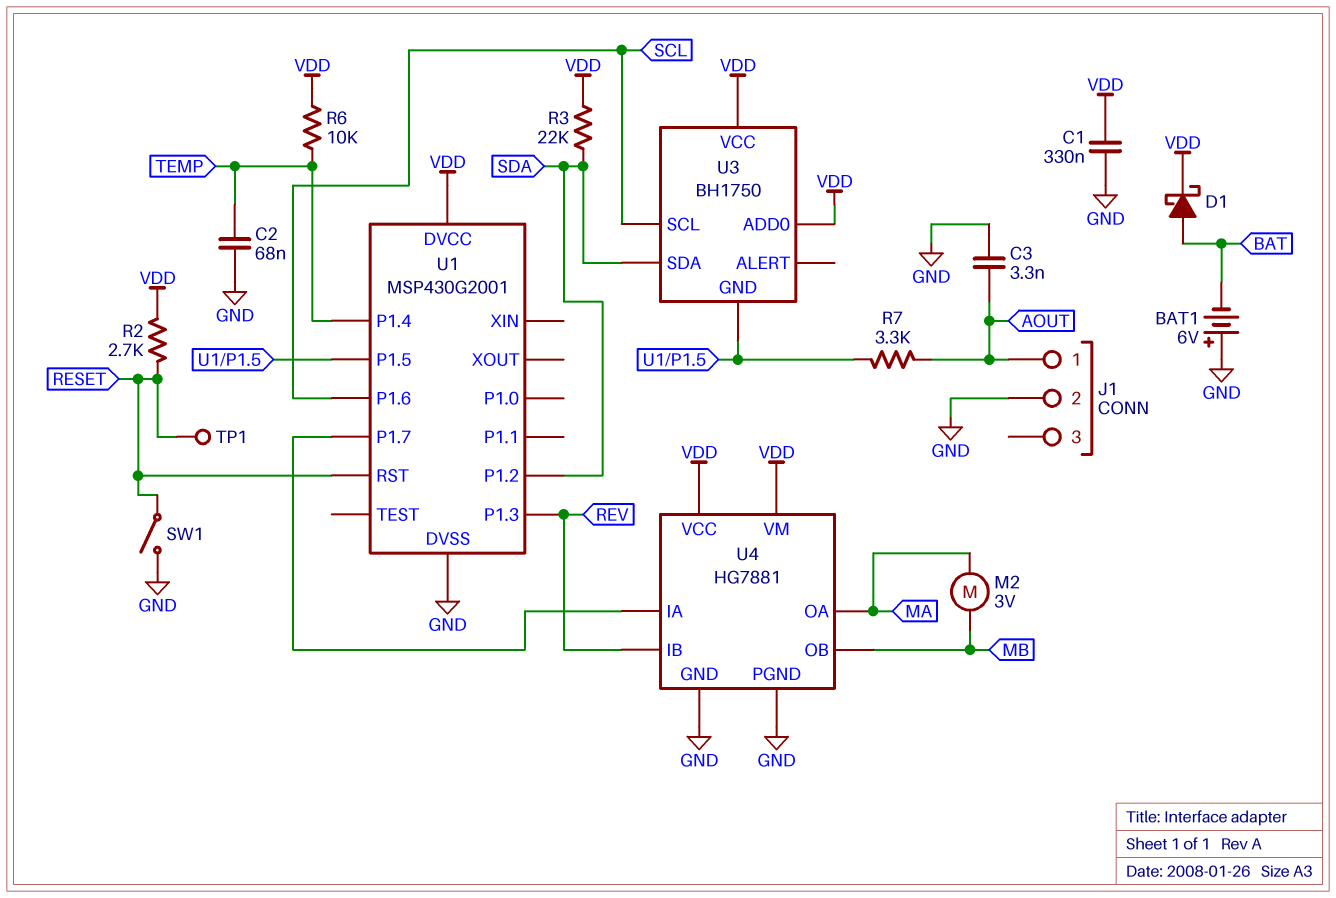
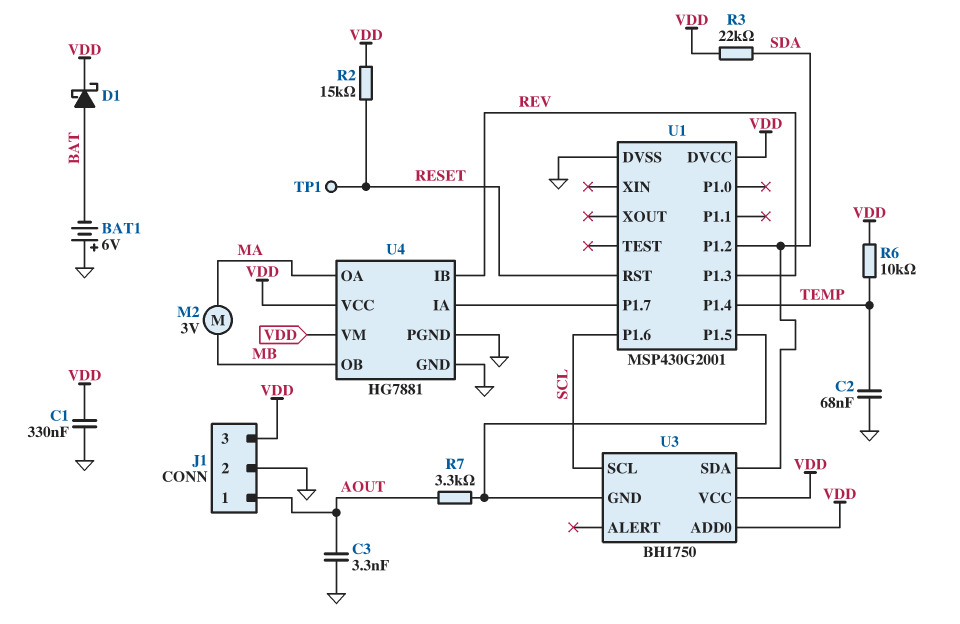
J1 pin 3: none -> VDD
R2: 2.7k (RESET, VDD) -> 15k (RESET, VDD)
SW1: switch (GND, RESET) -> none

